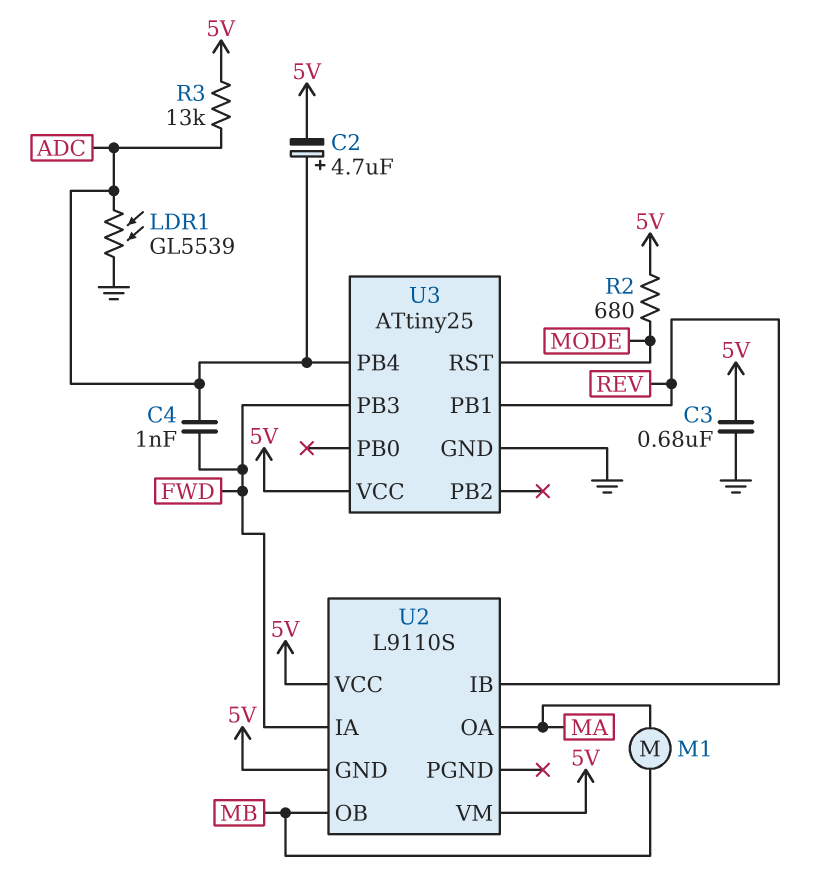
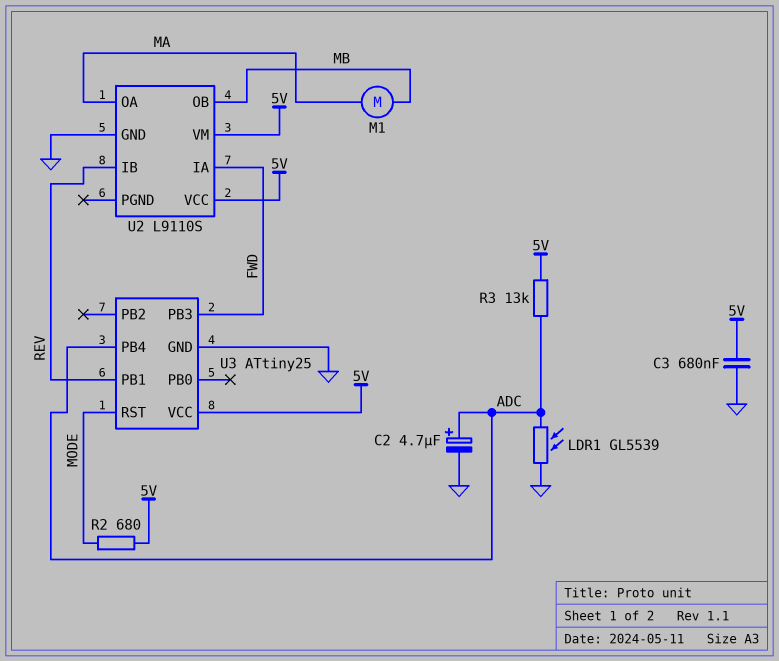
C2: 4.7uF (plus ADC, minus 5V) -> 4.7uF (plus ADC, minus GND)
C4: 1nF (ADC, FWD) -> none
U2 pin GND: 5V -> GND

